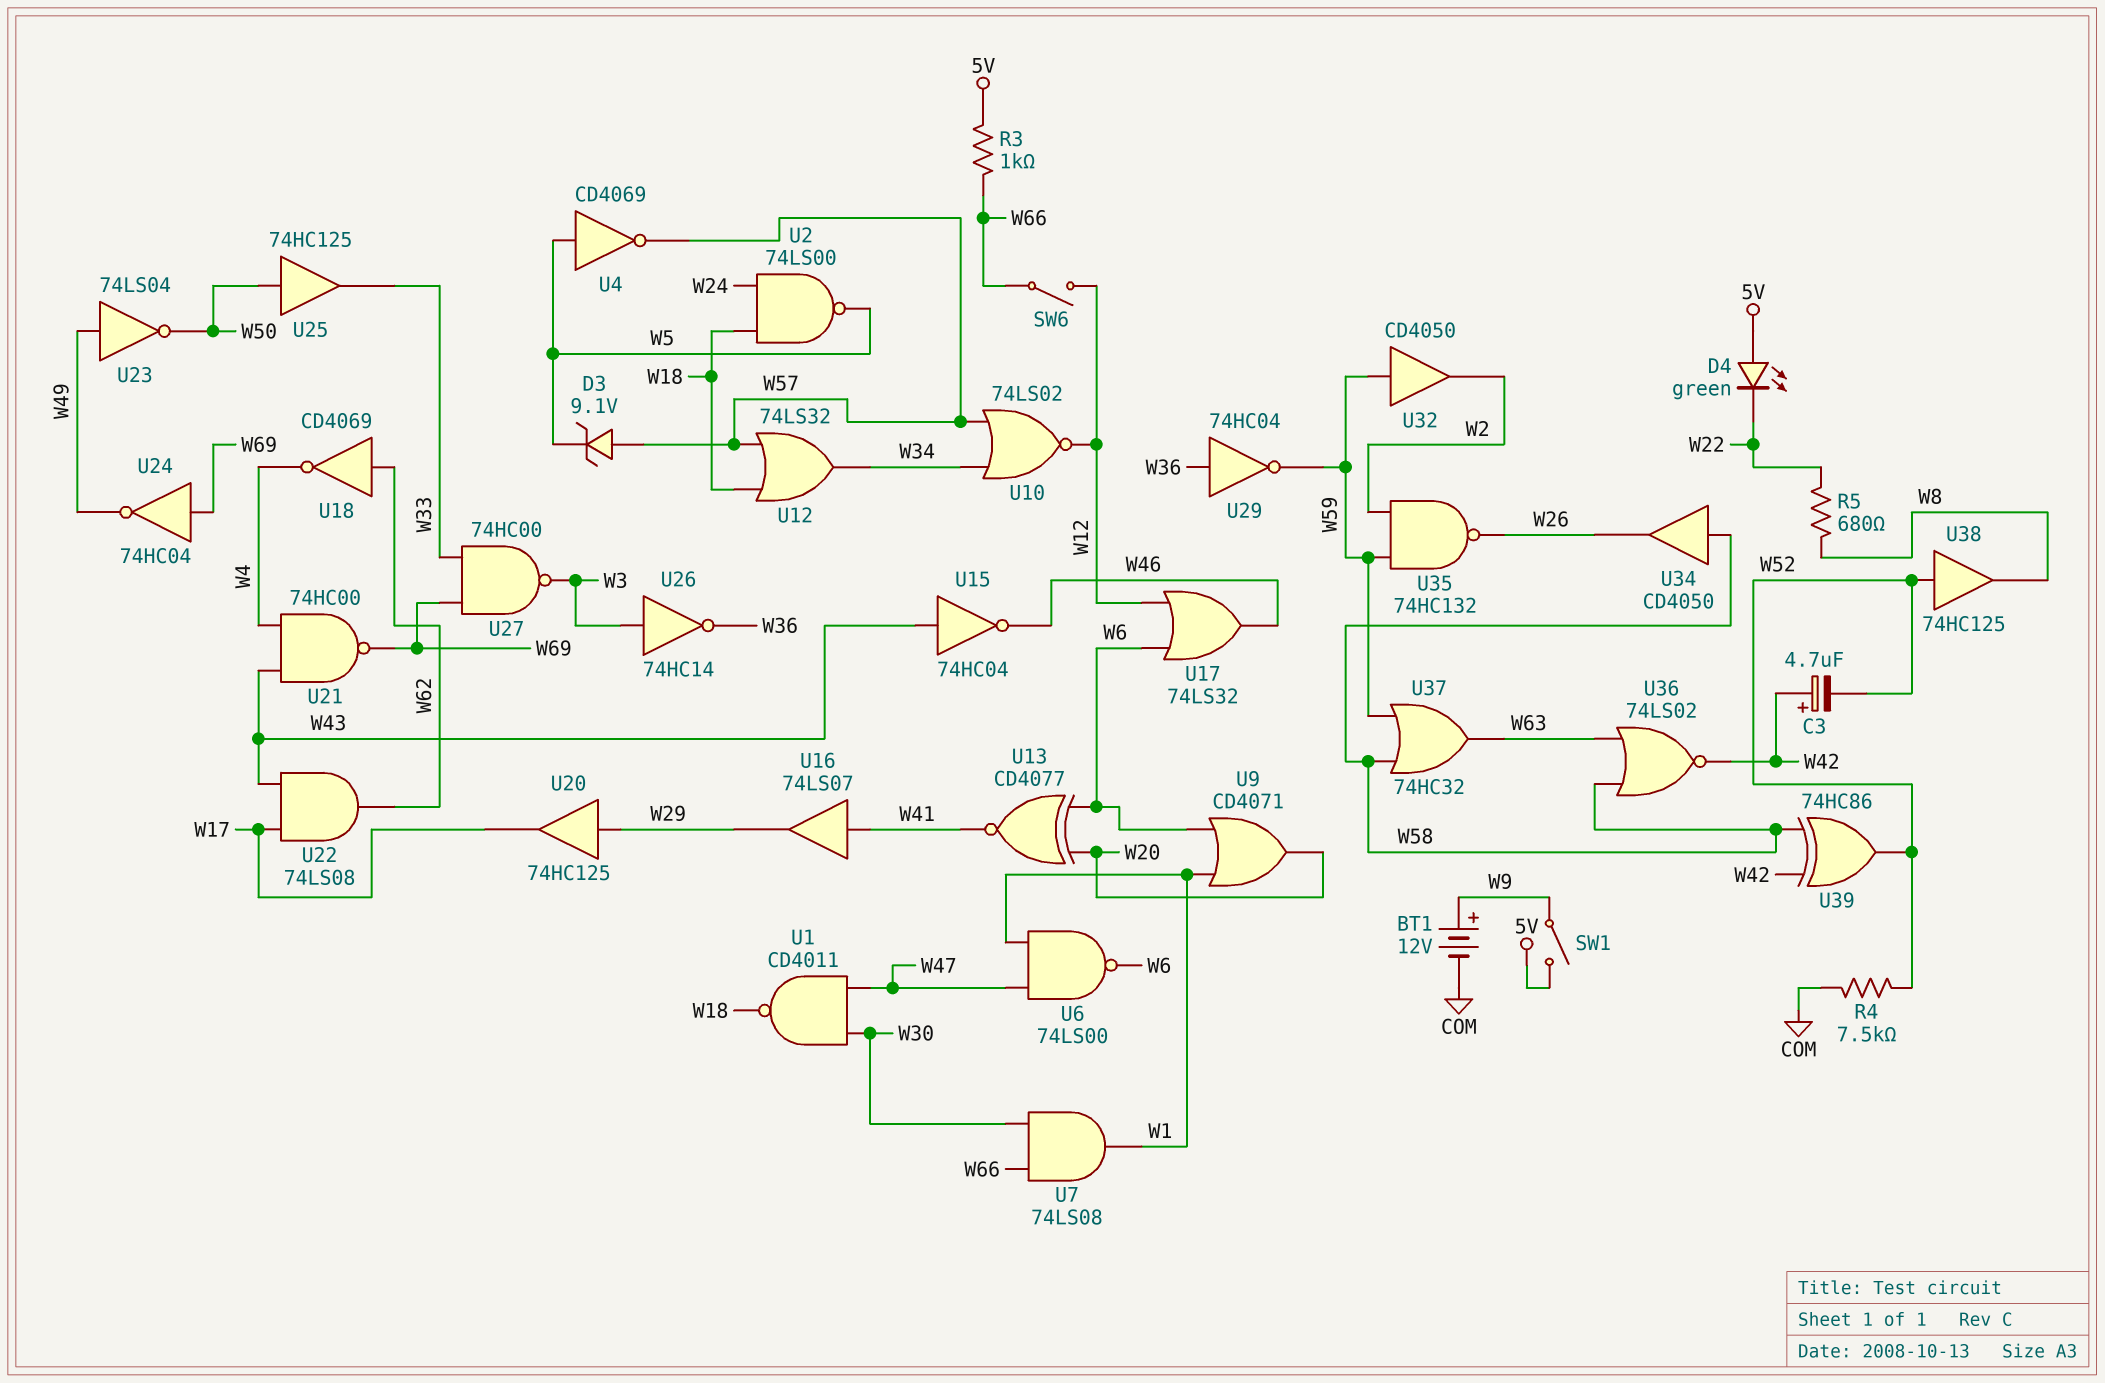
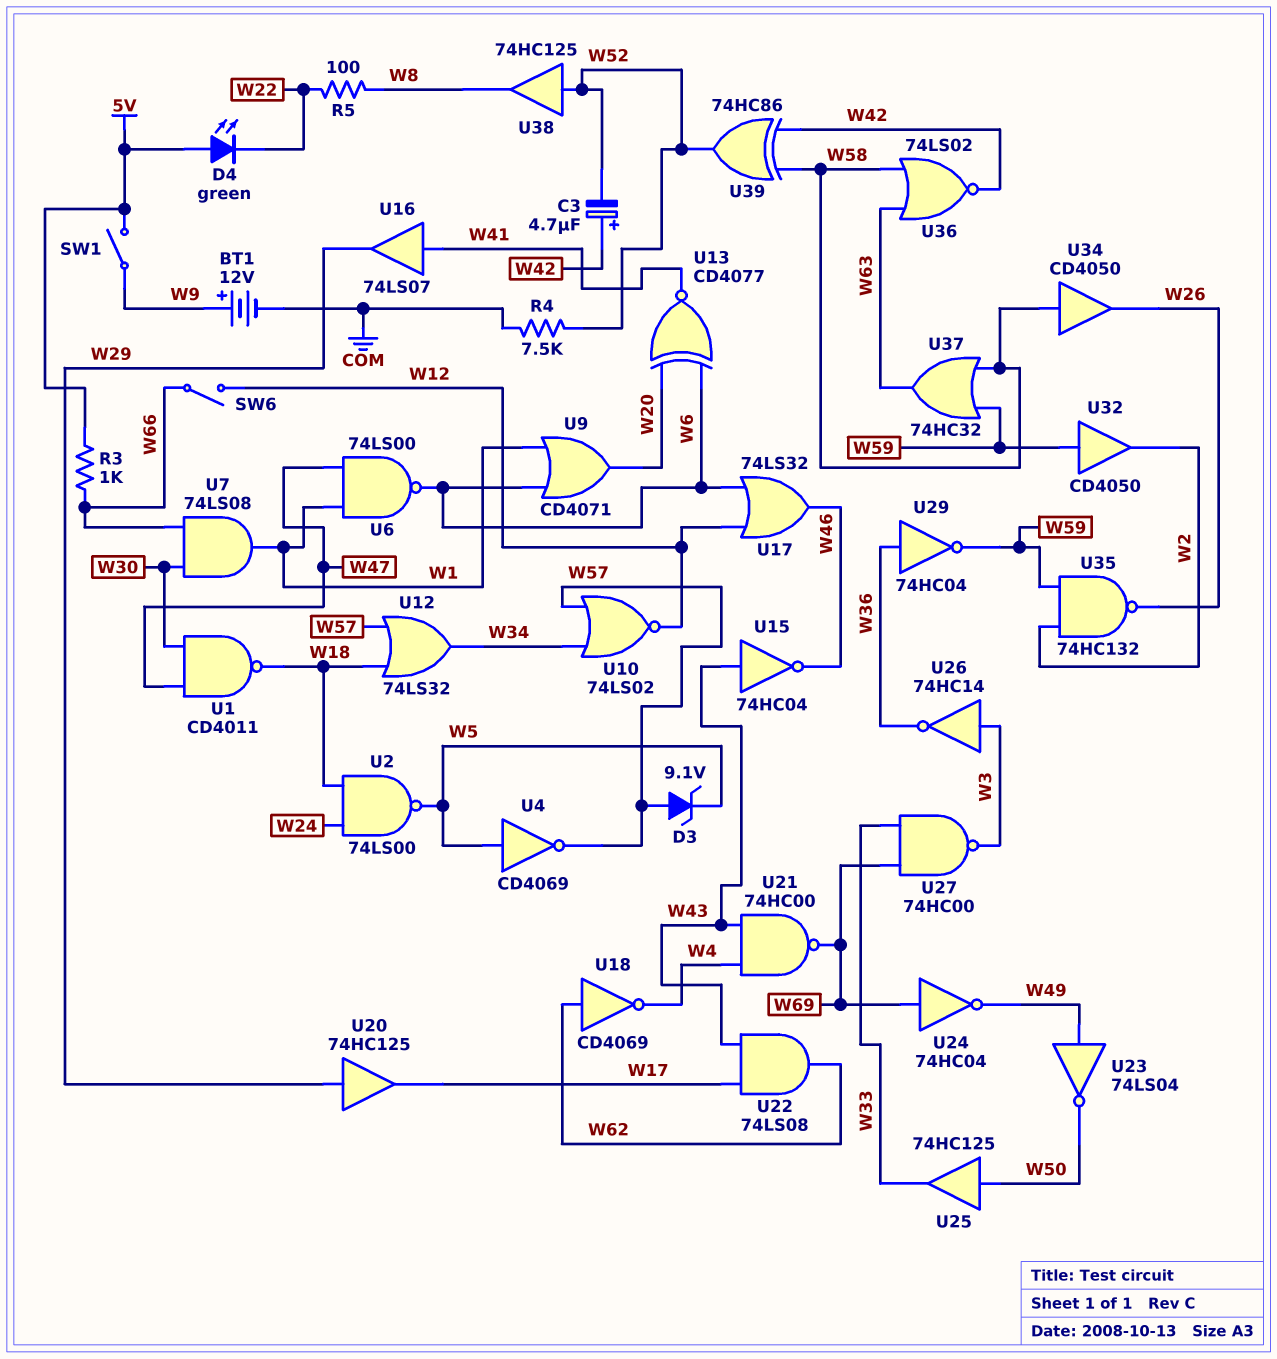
R5: 680 (W8, W22) -> 100 (W8, W22)

